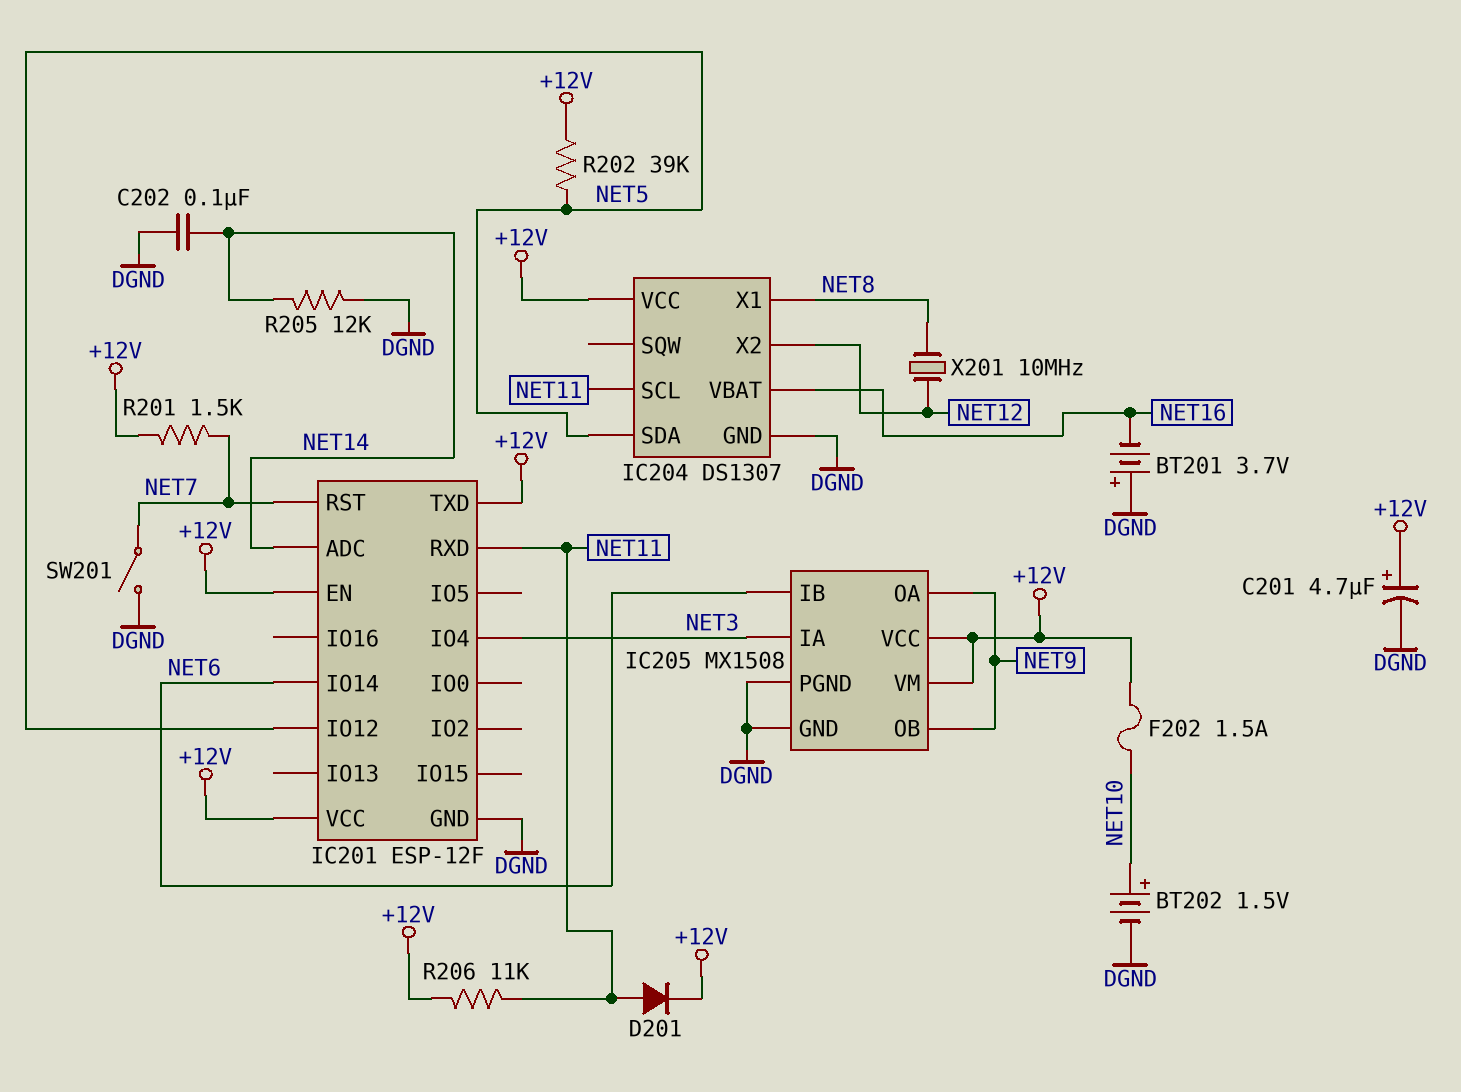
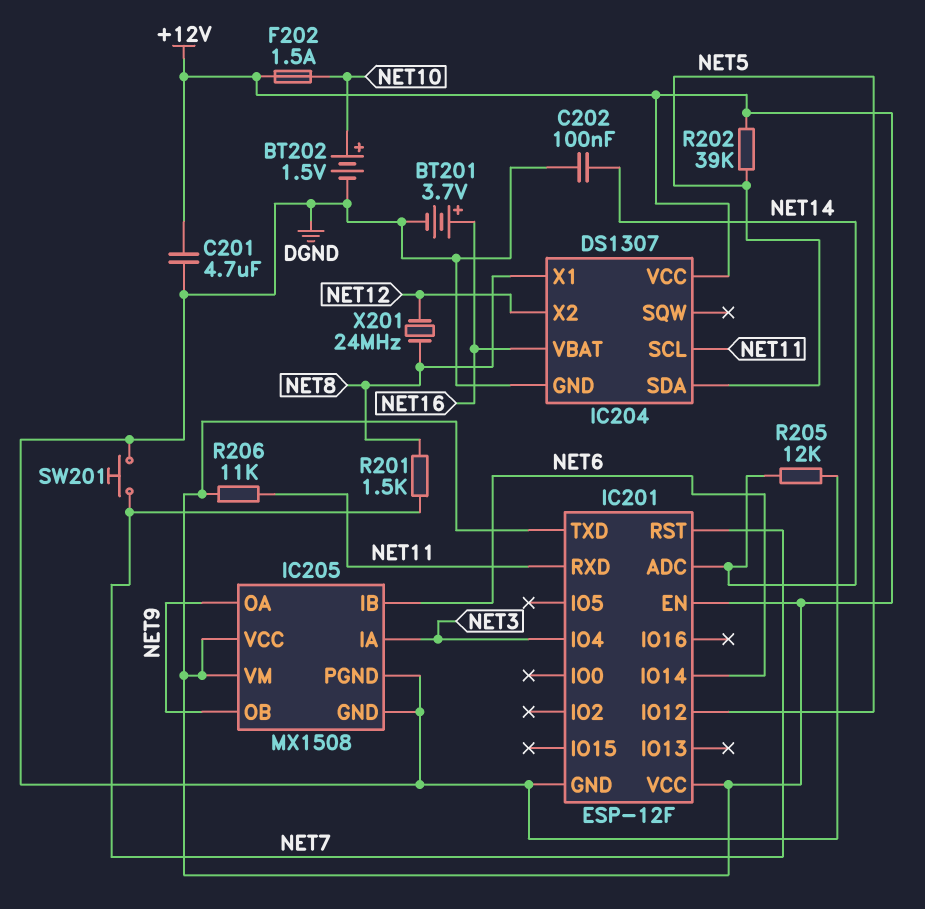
BT201: 3.7V (plus DGND, minus NET16) -> 3.7V (plus NET16, minus DGND)
C201: 4.7uF (plus +12V, minus DGND) -> 4.7uF (+12V, DGND)
D201: diode (A NET11, K +12V) -> none
R201: 1.5k (+12V, NET7) -> 1.5k (NET7, NET8)
SW201: switch (DGND, NET7) -> button (DGND, NET7)
X201: 10MHz (NET8, NET12) -> 24MHz (NET8, NET12)

